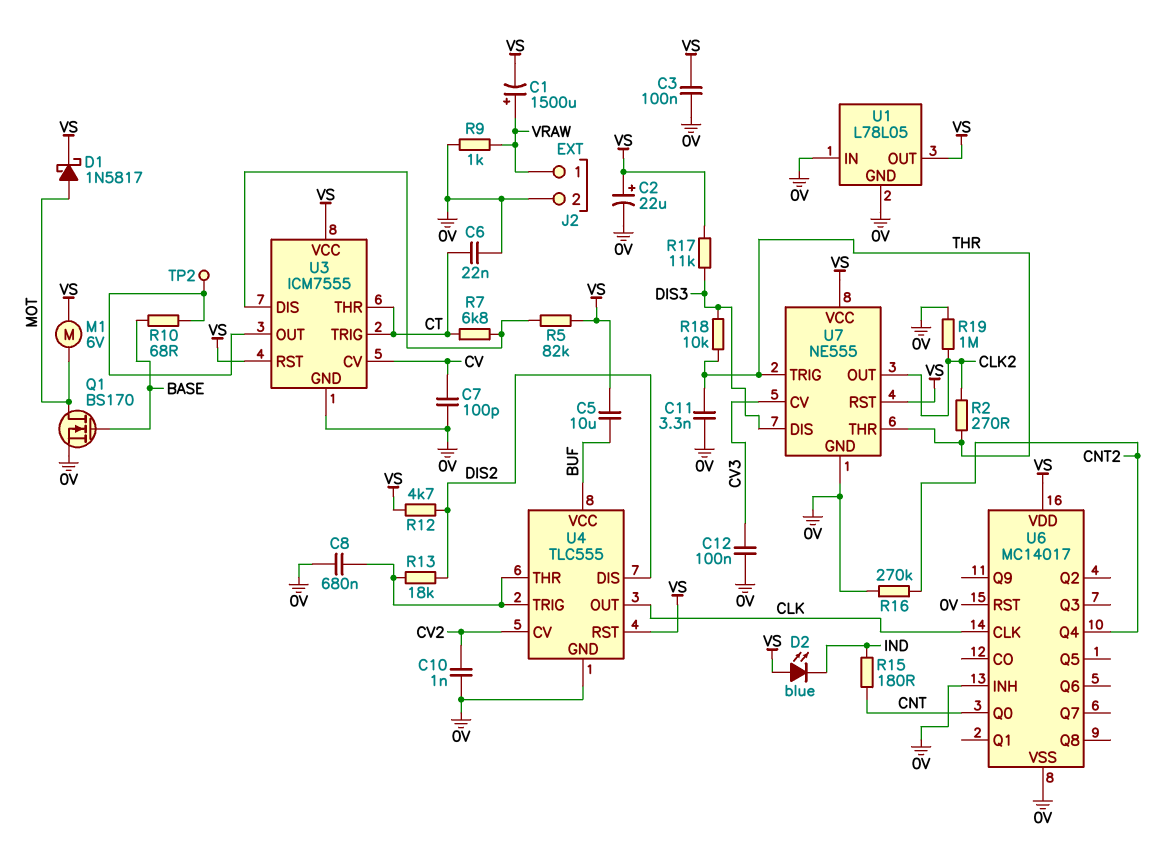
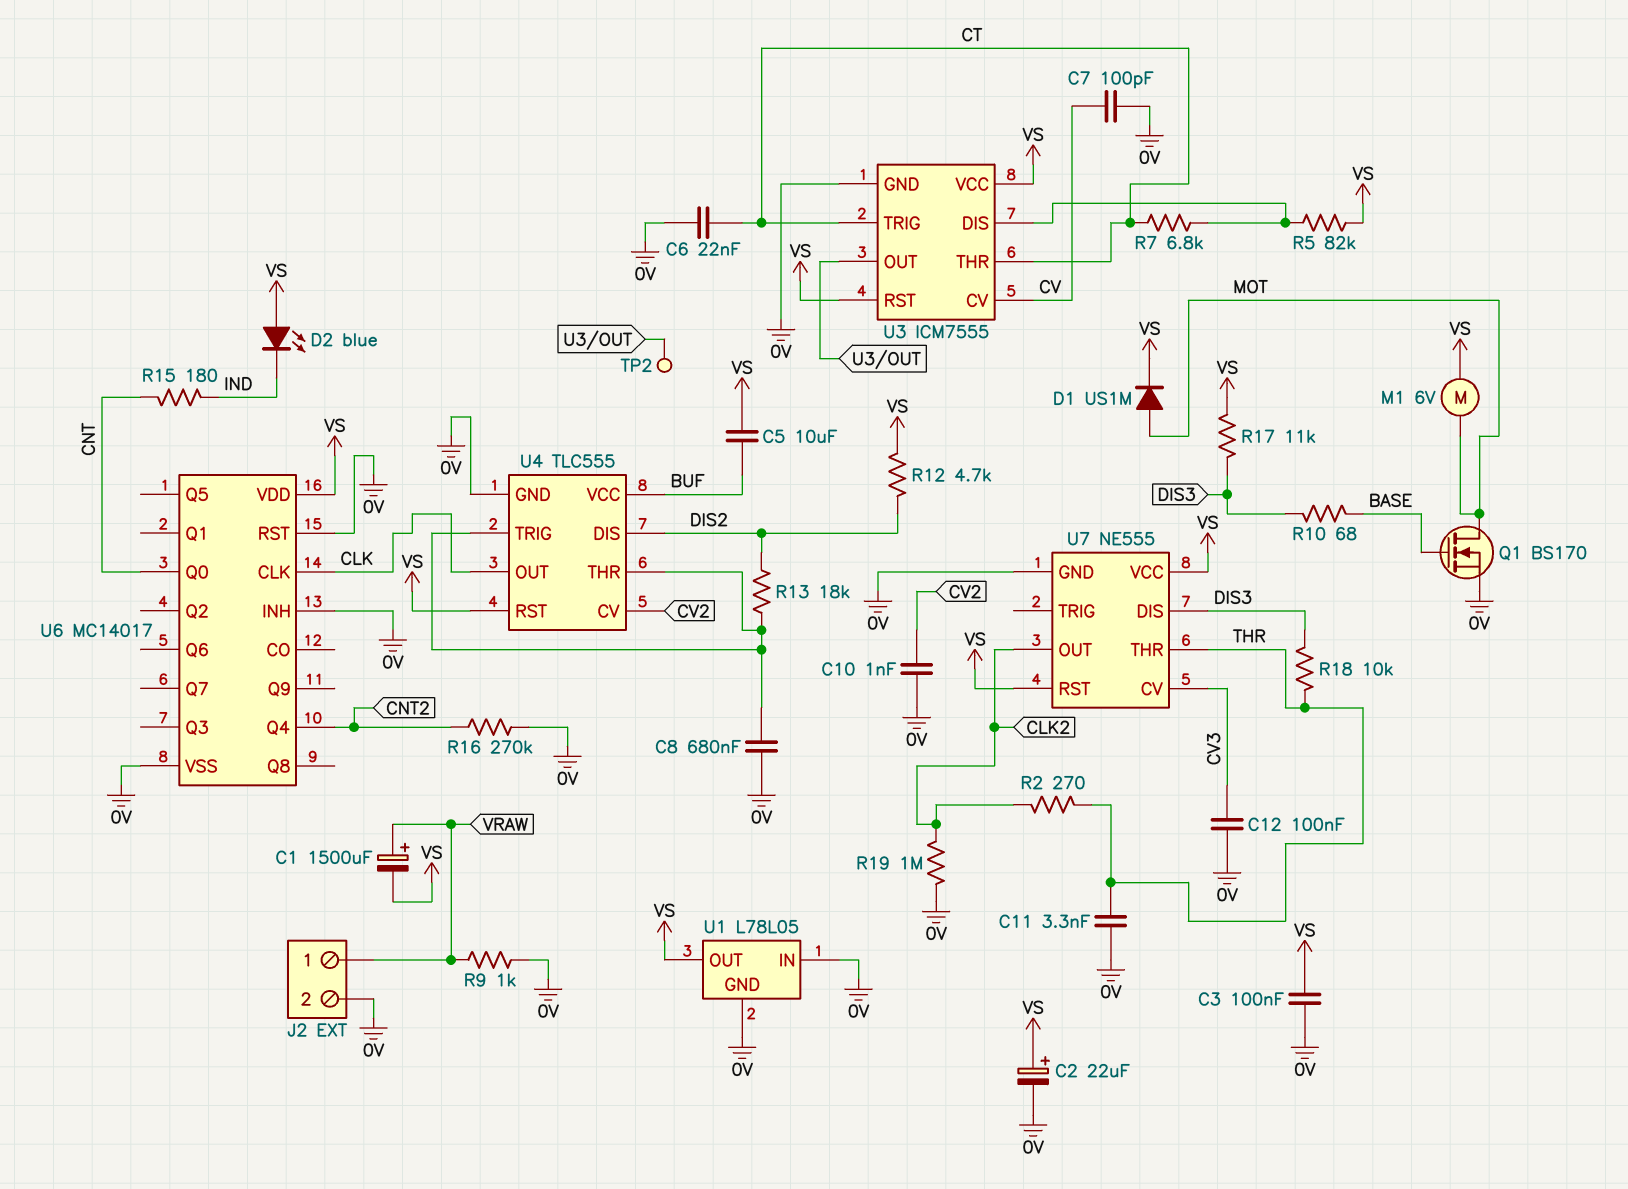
D1: schottky 1N5817 (A MOT, K VS) -> diode US1M (A MOT, K VS)
R10: 68 (BASE, U3/OUT) -> 68 (BASE, DIS3)
U7 pin TRIG: THR -> none

